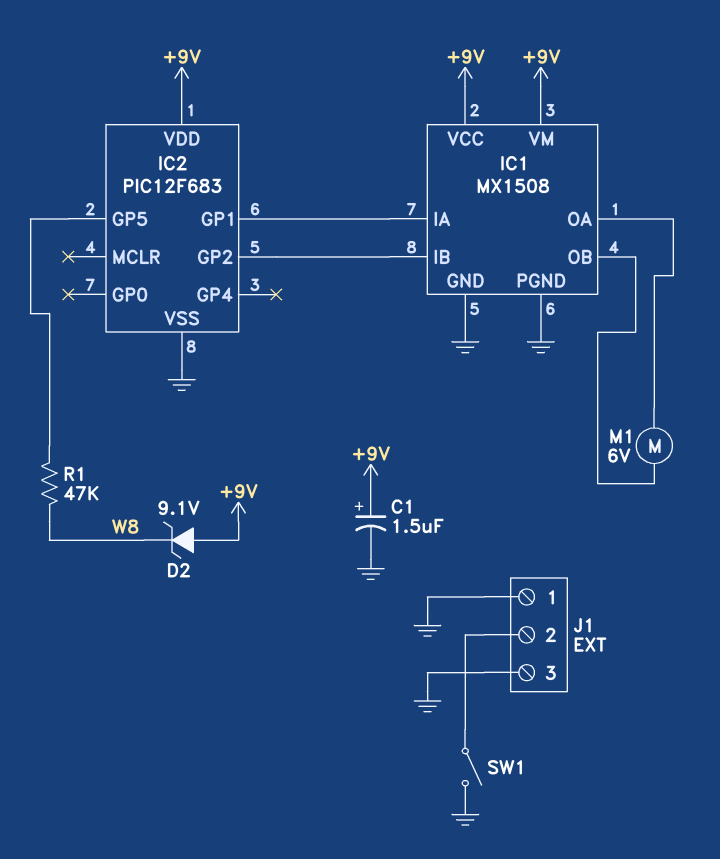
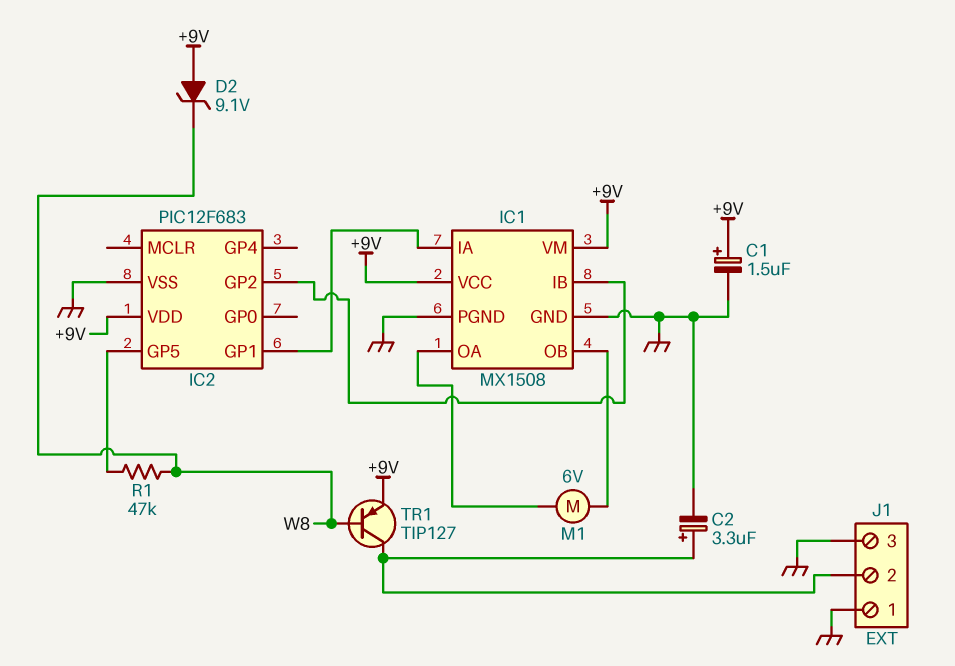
C2: none -> 3.3uF (plus J1/2, minus GND)
SW1: switch (GND, J1/2) -> none
TR1: none -> PNP TIP127 (B W8, C J1/2, E +9V)

